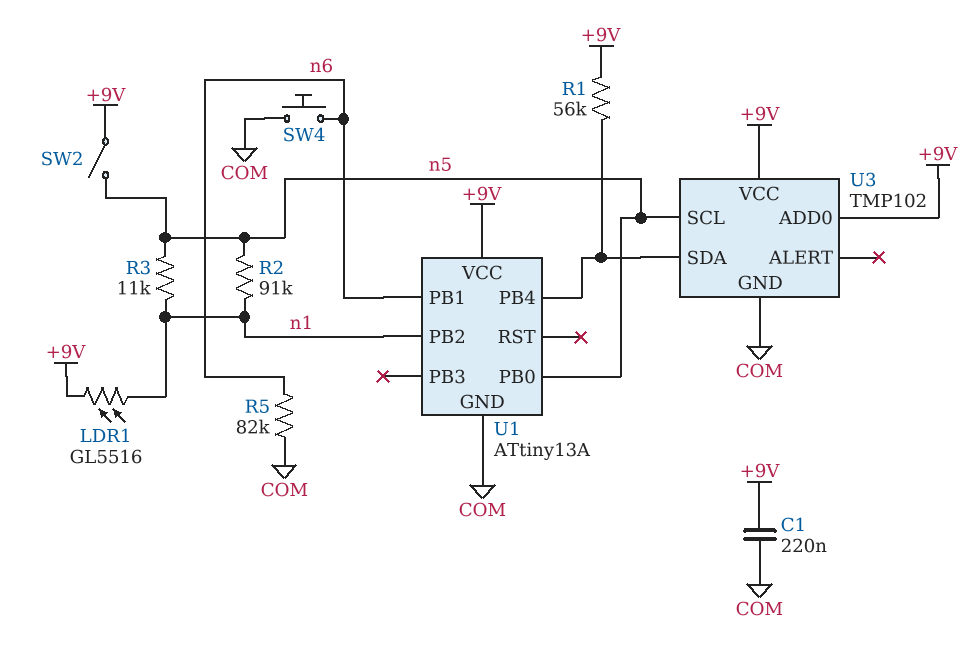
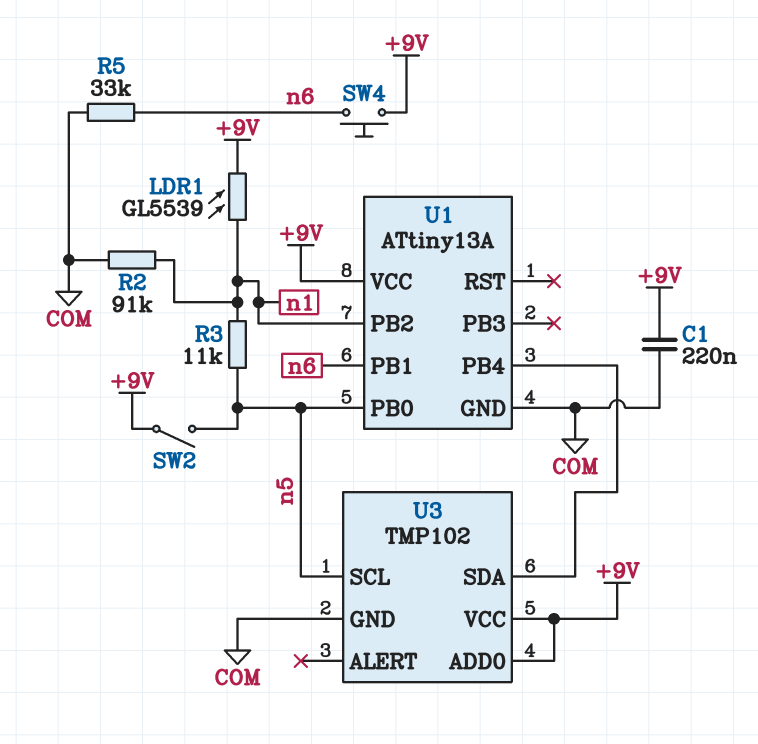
LDR1: GL5516 (+9V, n1) -> GL5539 (+9V, n1)
R1: 56k (+9V, U1/PB4) -> none
R2: 91k (n1, n5) -> 91k (COM, n1)
R5: 82k (COM, n6) -> 33k (COM, n6)
SW4: button (COM, n6) -> button (+9V, n6)

